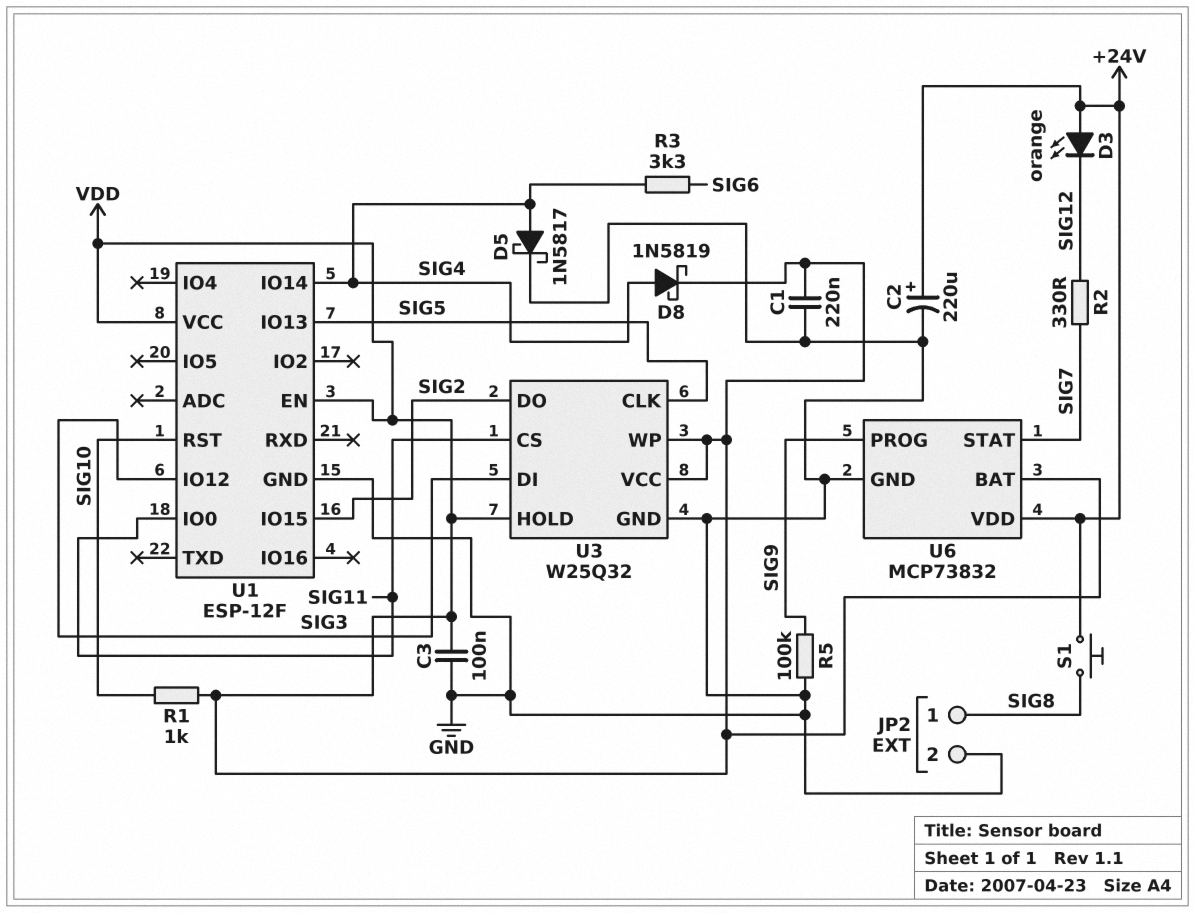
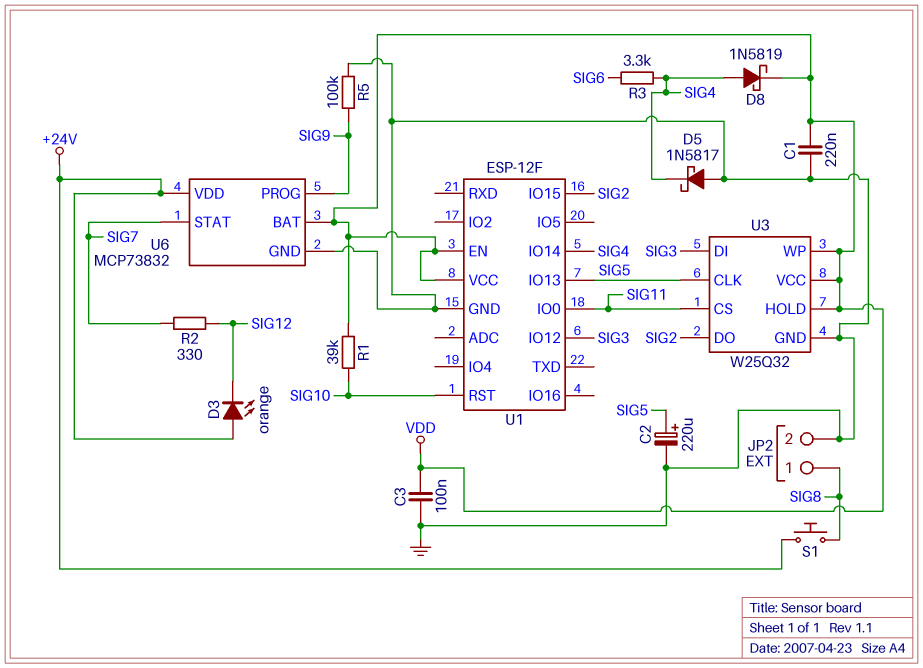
C2: 220uF (plus +24V, minus GND) -> 220uF (plus SIG5, minus GND)
D5: schottky 1N5817 (A SIG4, K GND) -> schottky 1N5817 (A GND, K SIG4)
R1: 1k (SIG10, VDD) -> 39k (SIG10, VDD)

